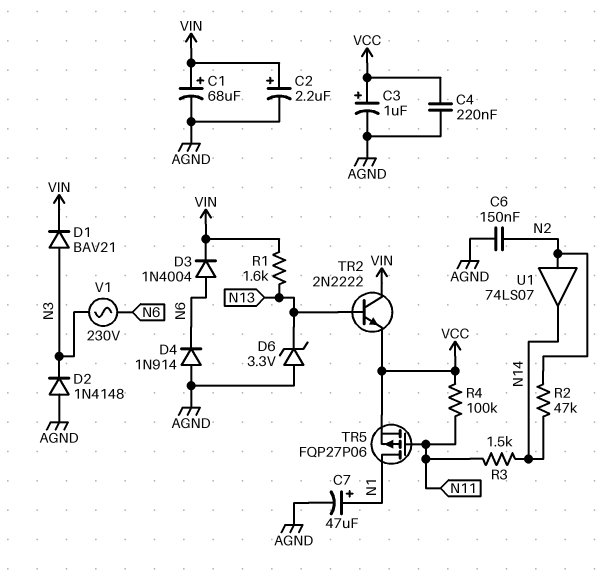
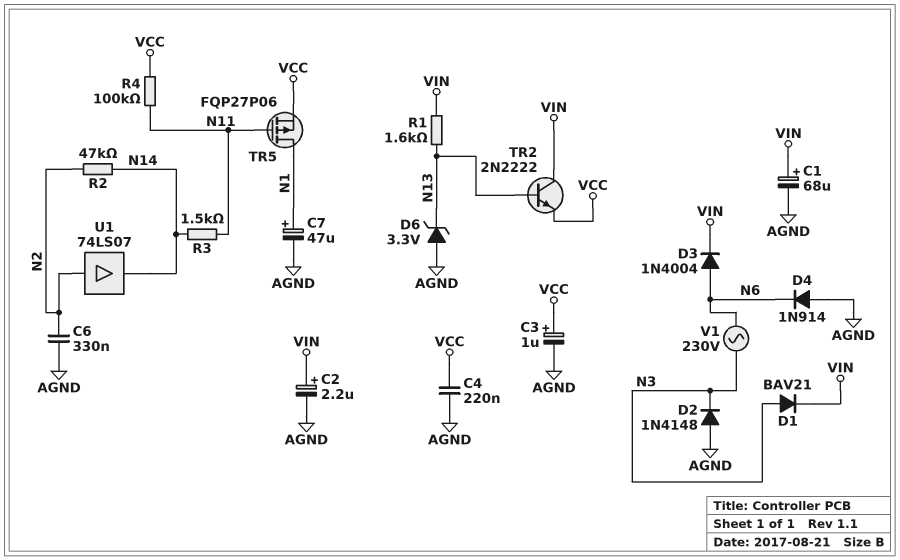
C6: 150nF (AGND, N2) -> 330nF (AGND, N2)

